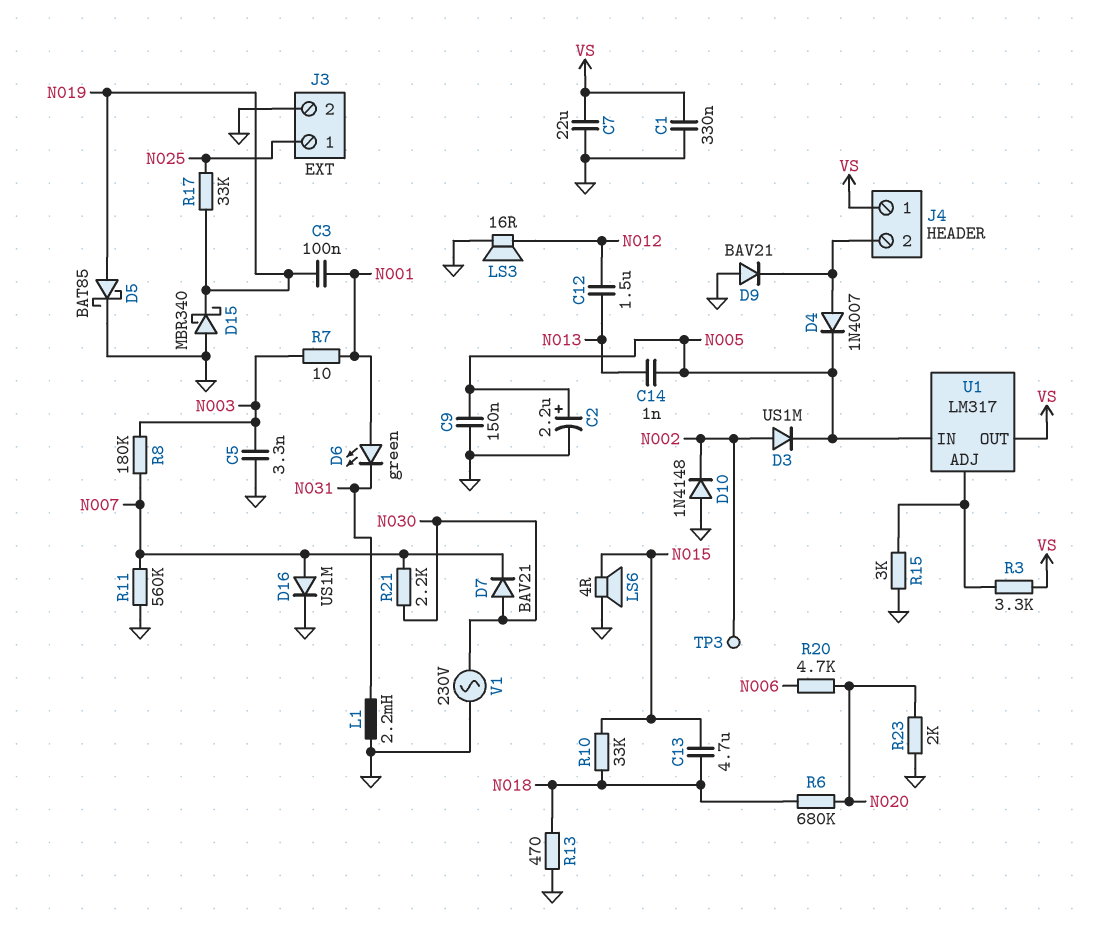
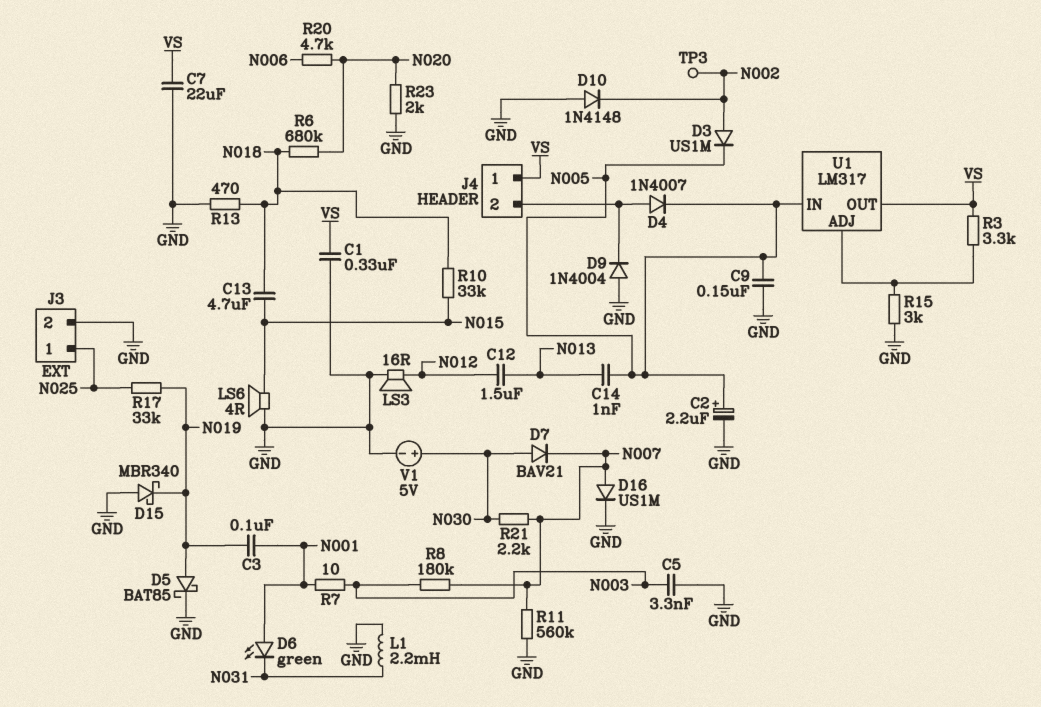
D9: diode BAV21 (A GND, K J4/2) -> diode 1N4004 (A GND, K J4/2)
V1: AC 230V (GND, N030) -> 5V (plus N030, minus GND)

